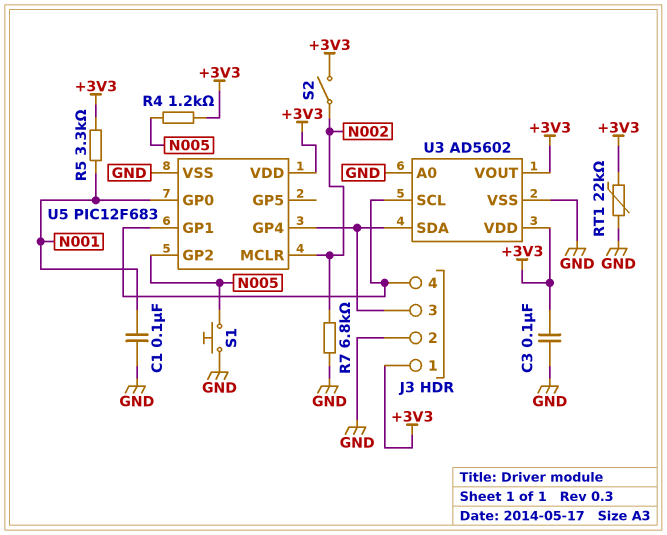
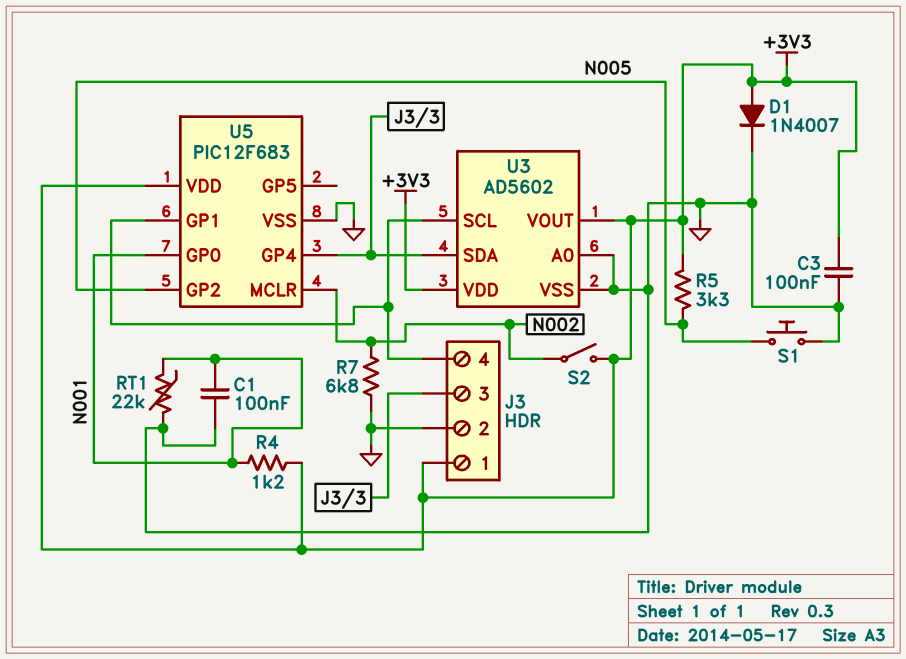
D1: none -> diode 1N4007 (A +3V3, K GND)
R4: 1.2k (+3V3, N005) -> 1.2k (+3V3, N001)
R5: 3.3k (+3V3, N001) -> 3.3k (+3V3, N005)
RT1: 22k (+3V3, GND) -> 22k (GND, N001)

